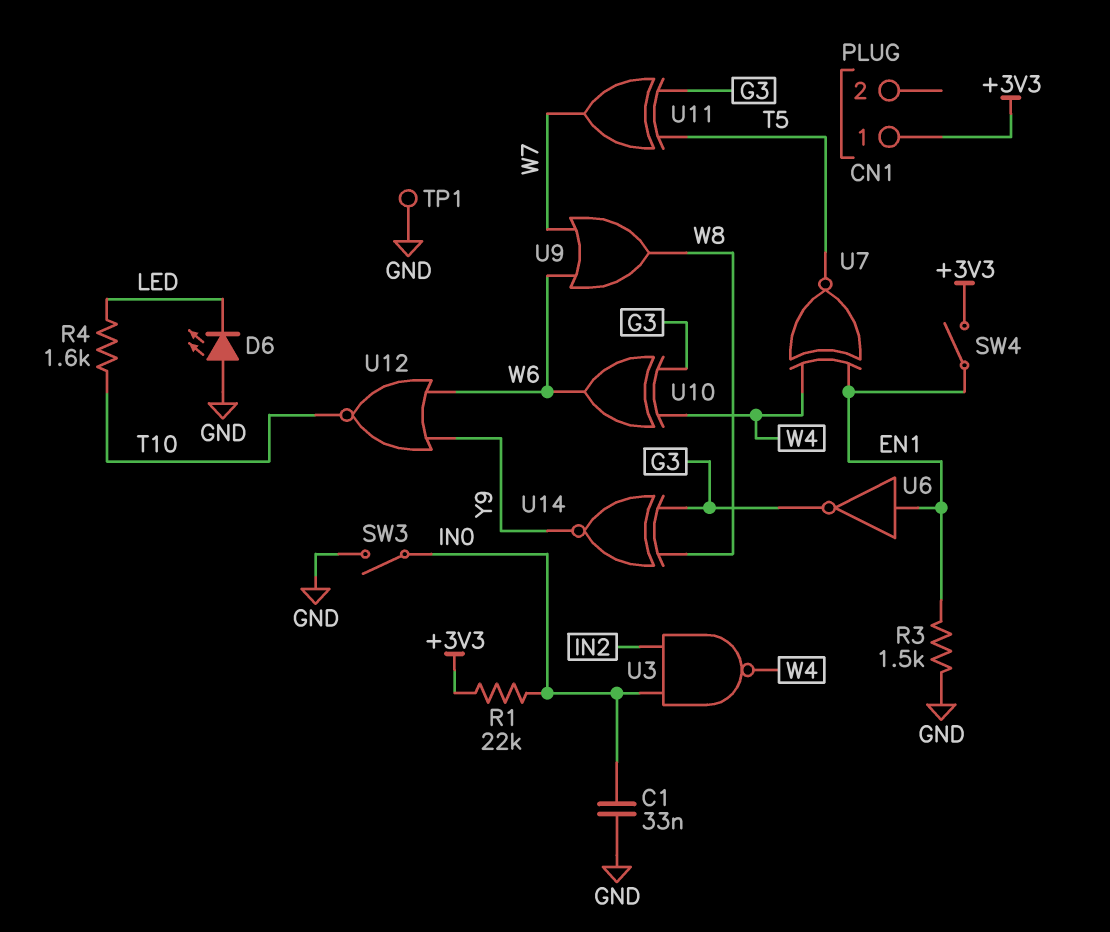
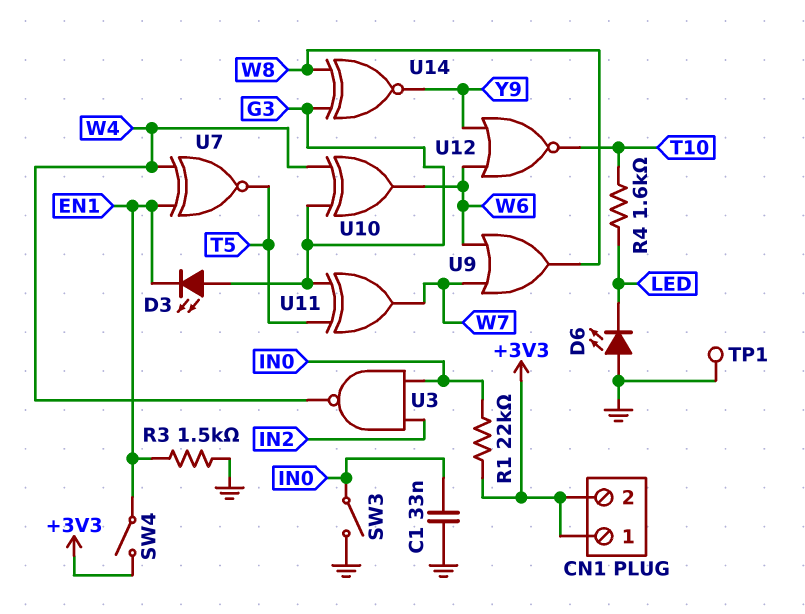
CN1 pin 2: none -> +3V3
D3: none -> LED (A G3, K EN1)
U6: NOT (in EN1, out G3) -> none

